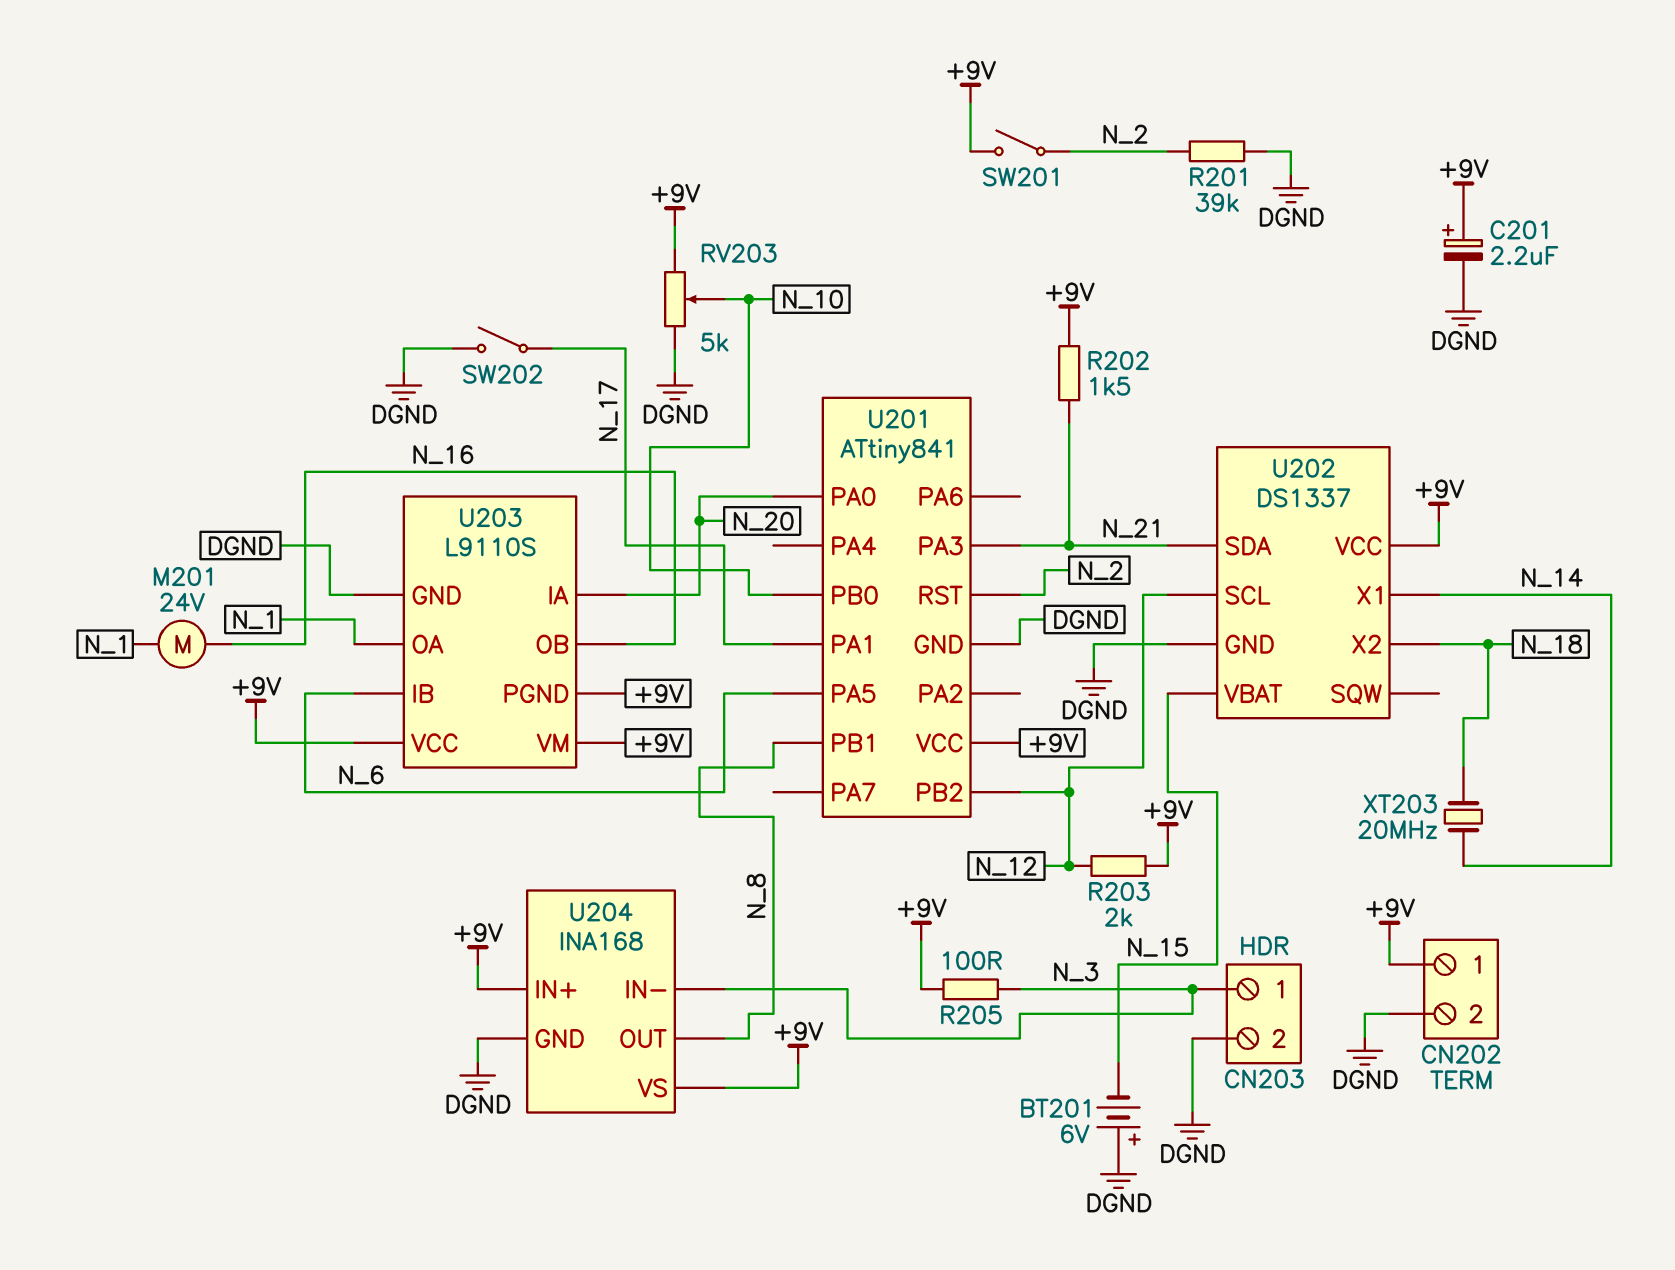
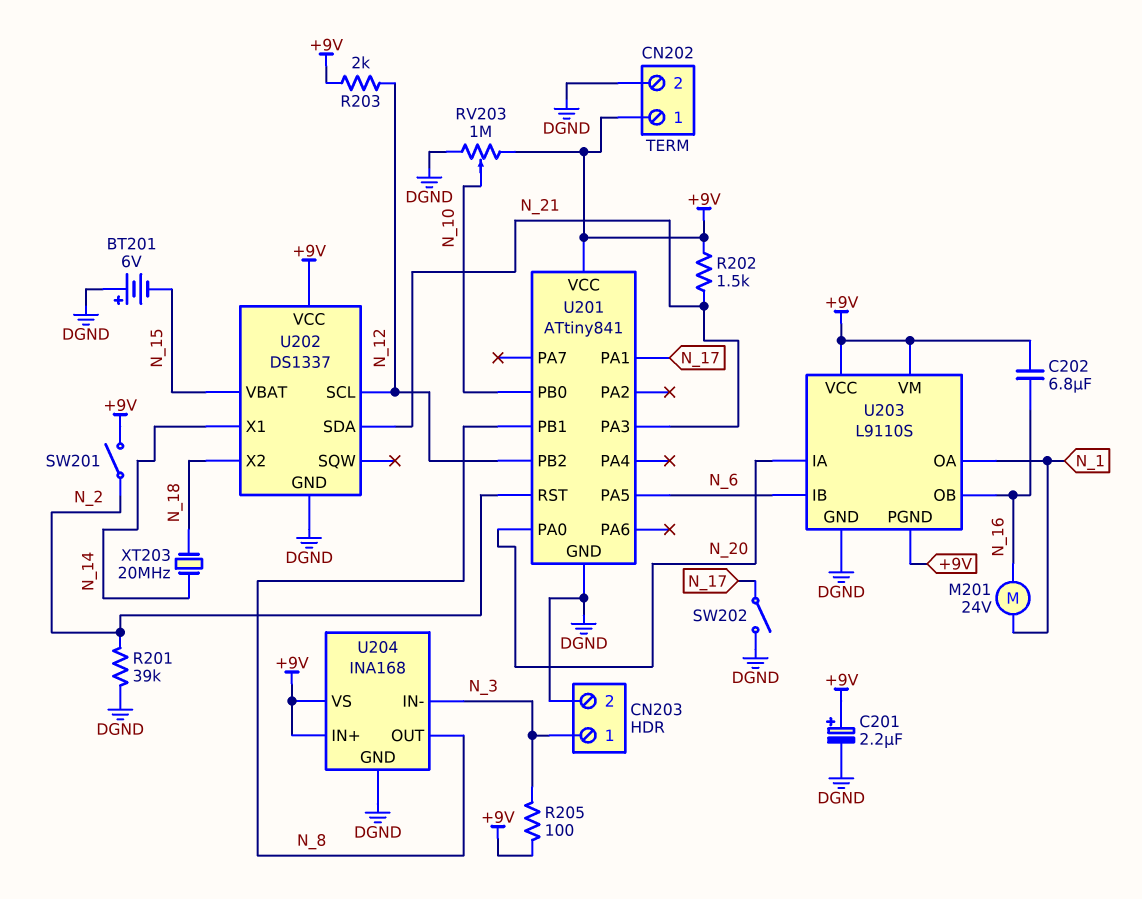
C202: none -> 6.8uF (+9V, N_16)
RV203: 5k (+9V, DGND, wiper N_10) -> 1M (+9V, DGND, wiper N_10)

